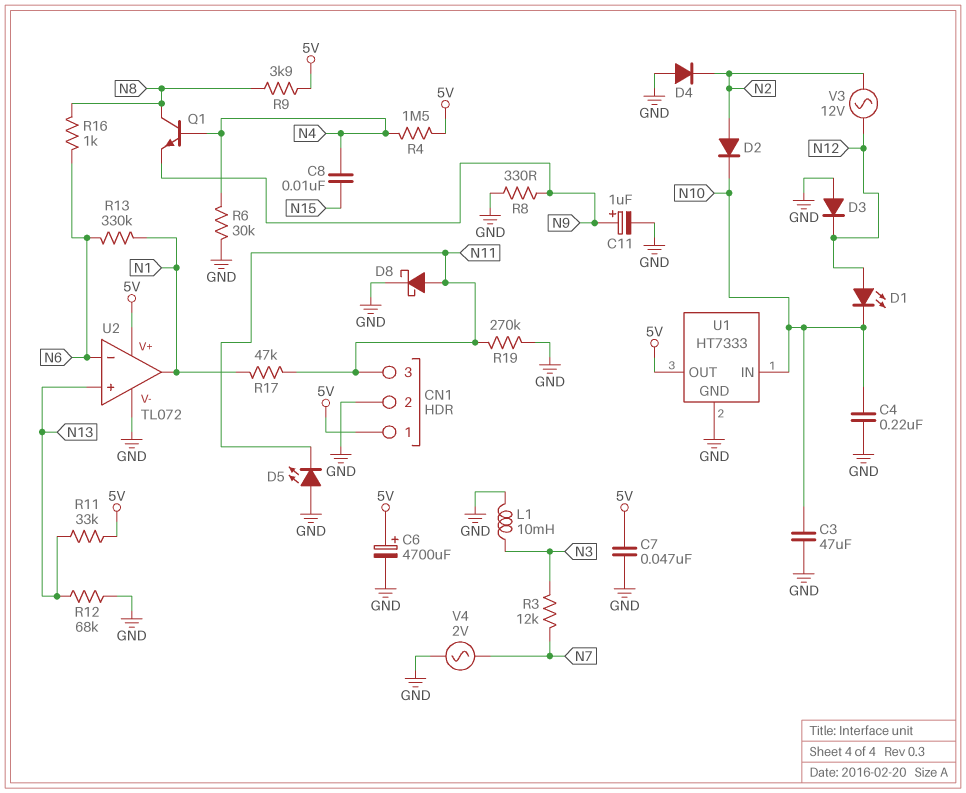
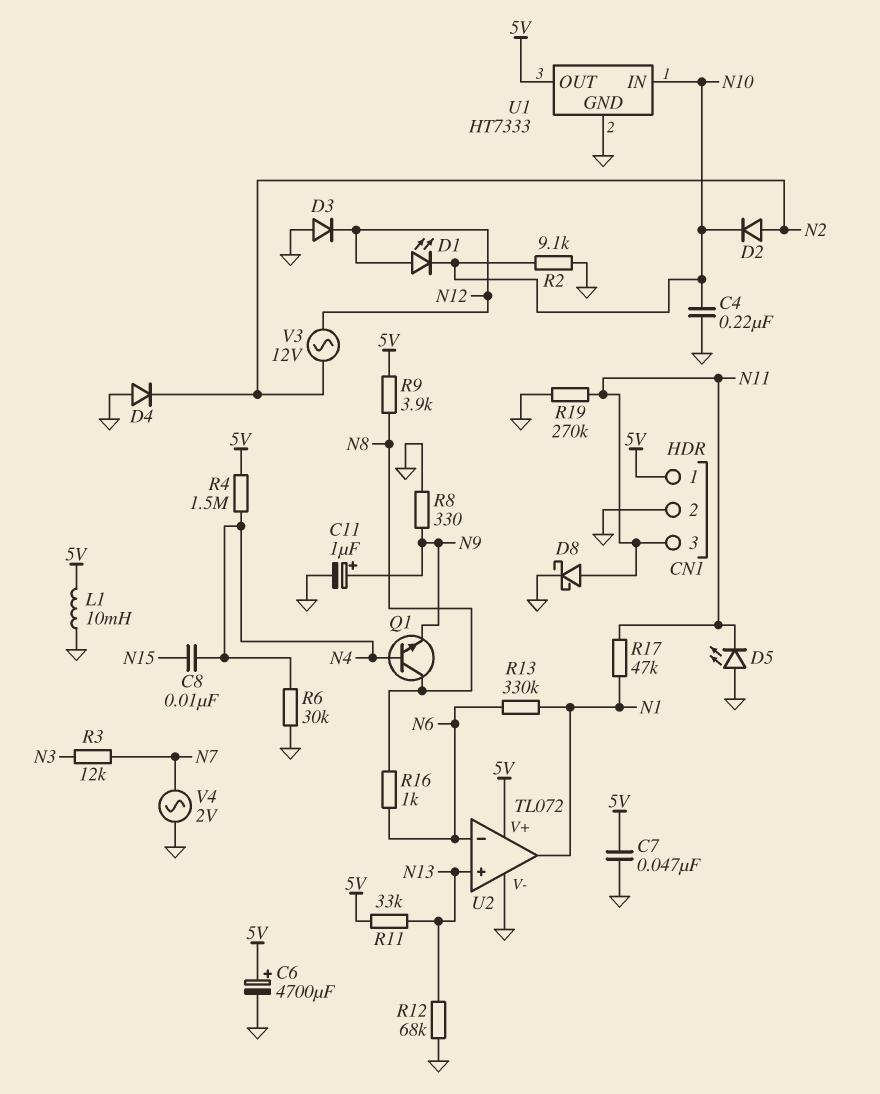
C3: 47uF (GND, N10) -> none
L1: 10mH (GND, N3) -> 10mH (5V, GND)
R2: none -> 9.1k (GND, N10)

